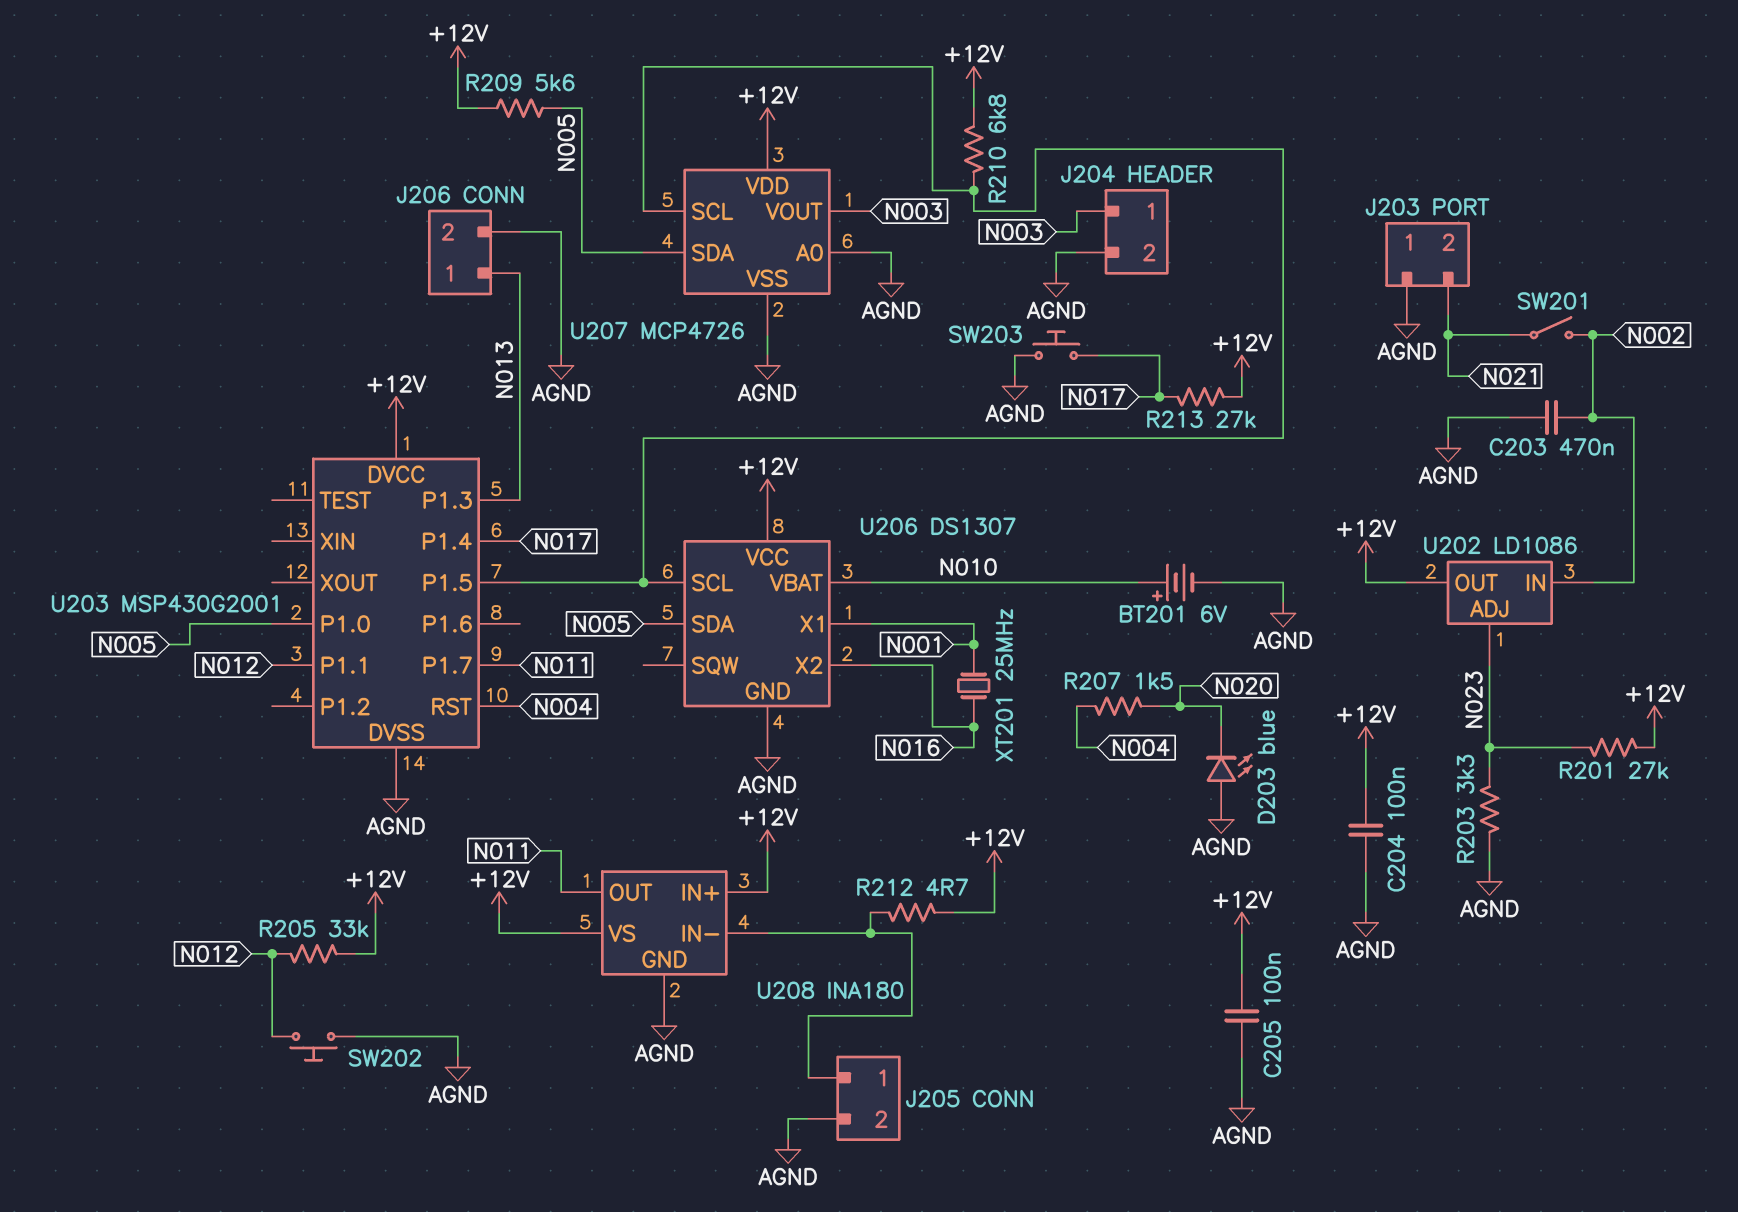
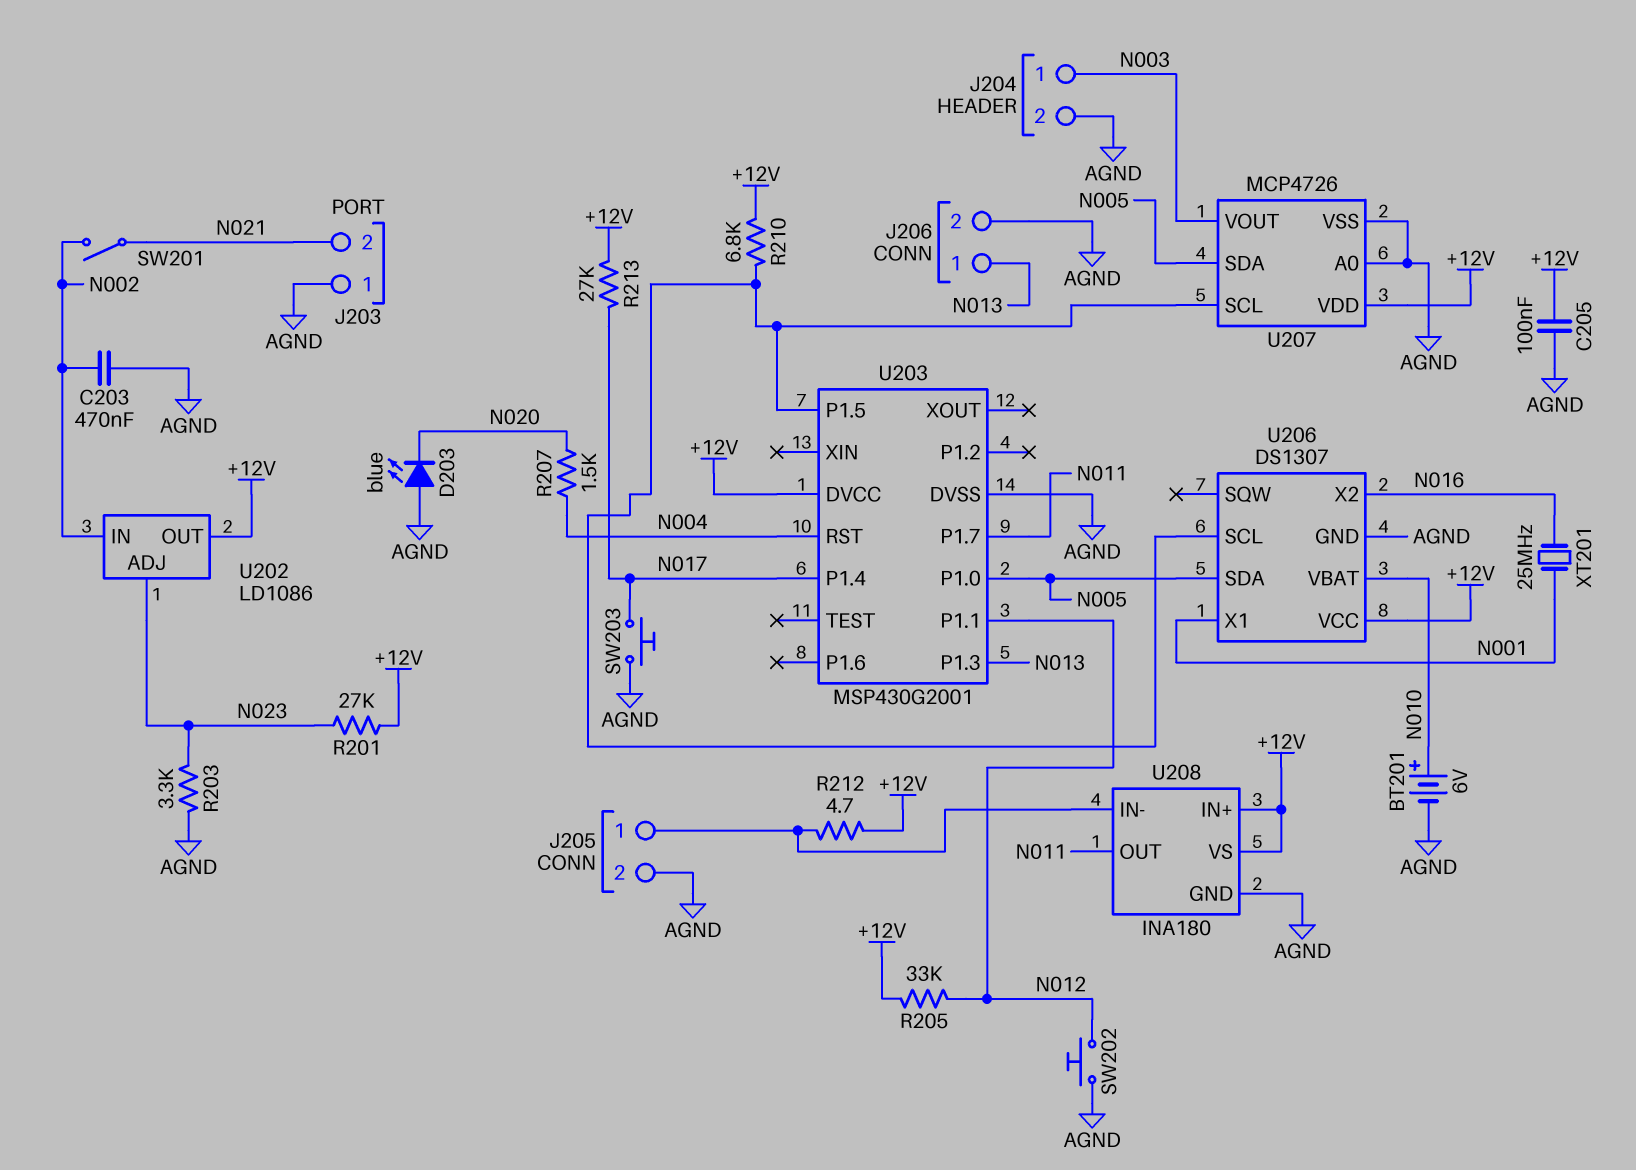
C204: 100nF (+12V, AGND) -> none
R209: 5.6k (+12V, N005) -> none

